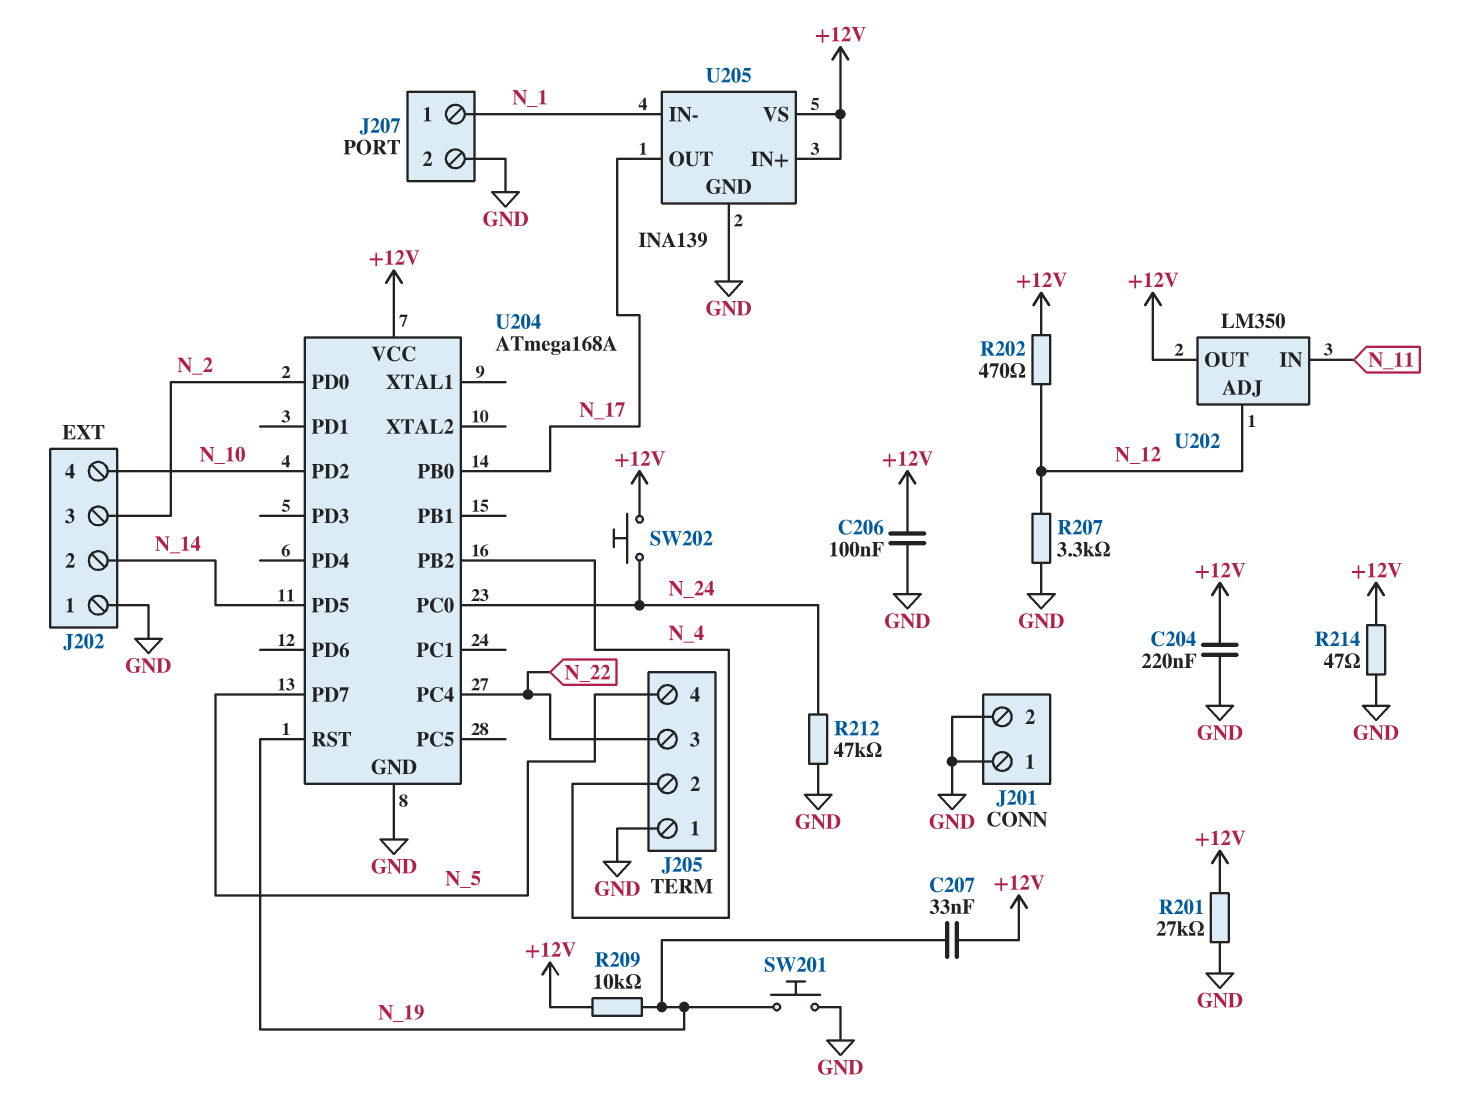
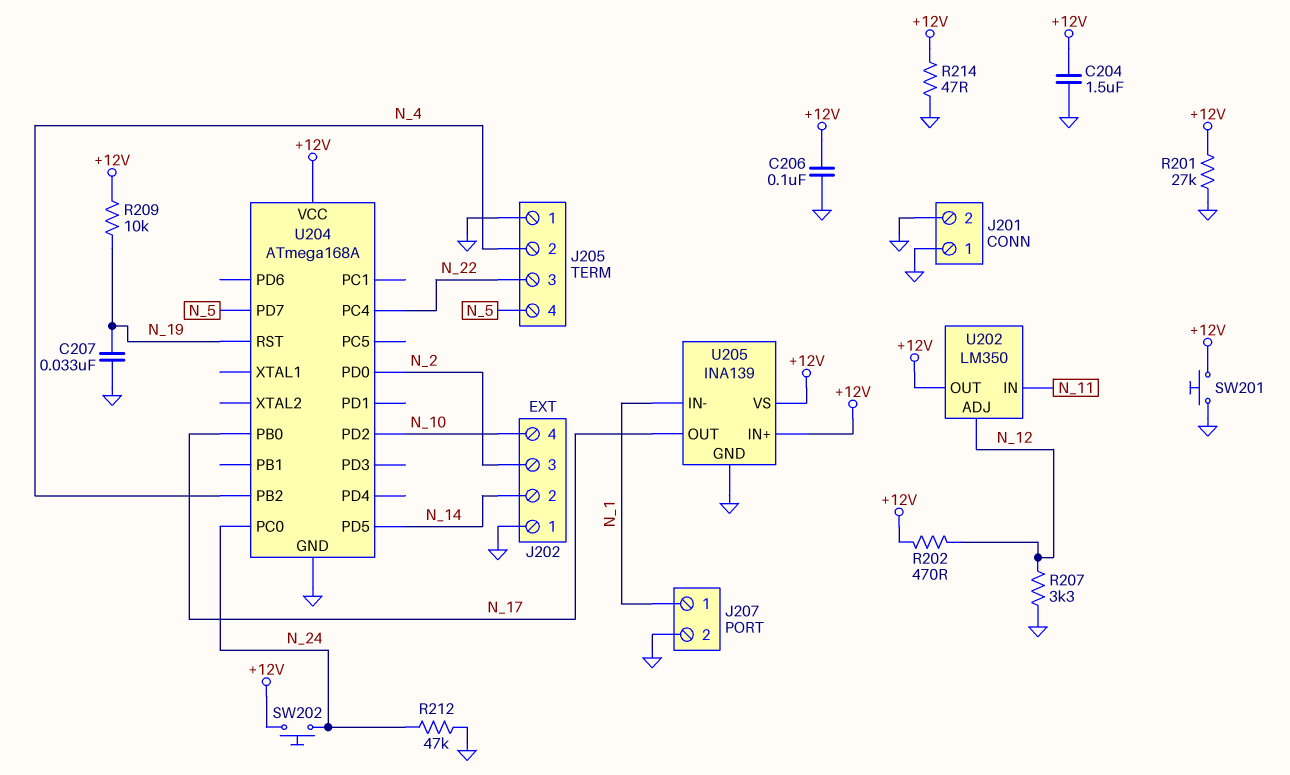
C204: 220nF (+12V, GND) -> 1.5uF (+12V, GND)
C207: 33nF (+12V, N_19) -> 33nF (GND, N_19)
SW201: button (GND, N_19) -> button (+12V, GND)

